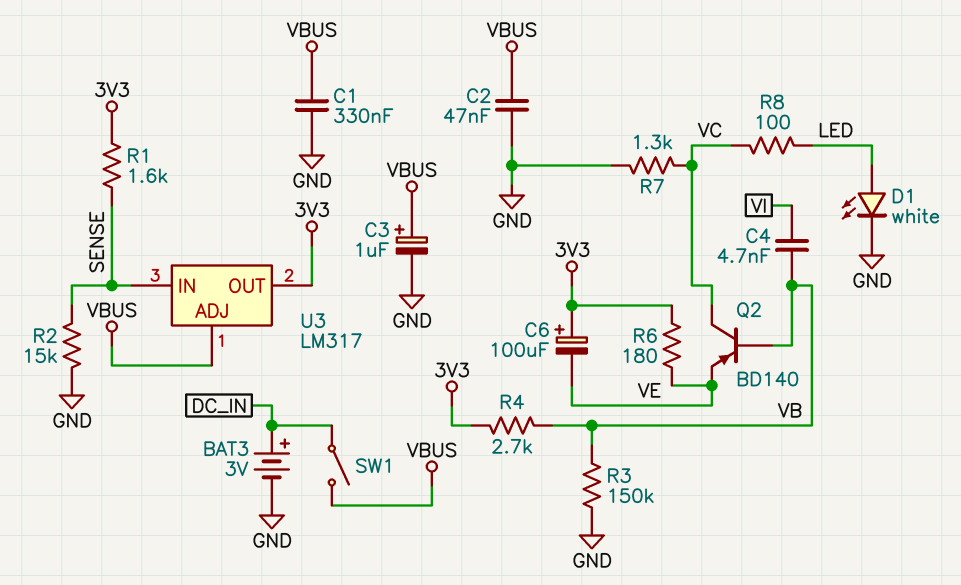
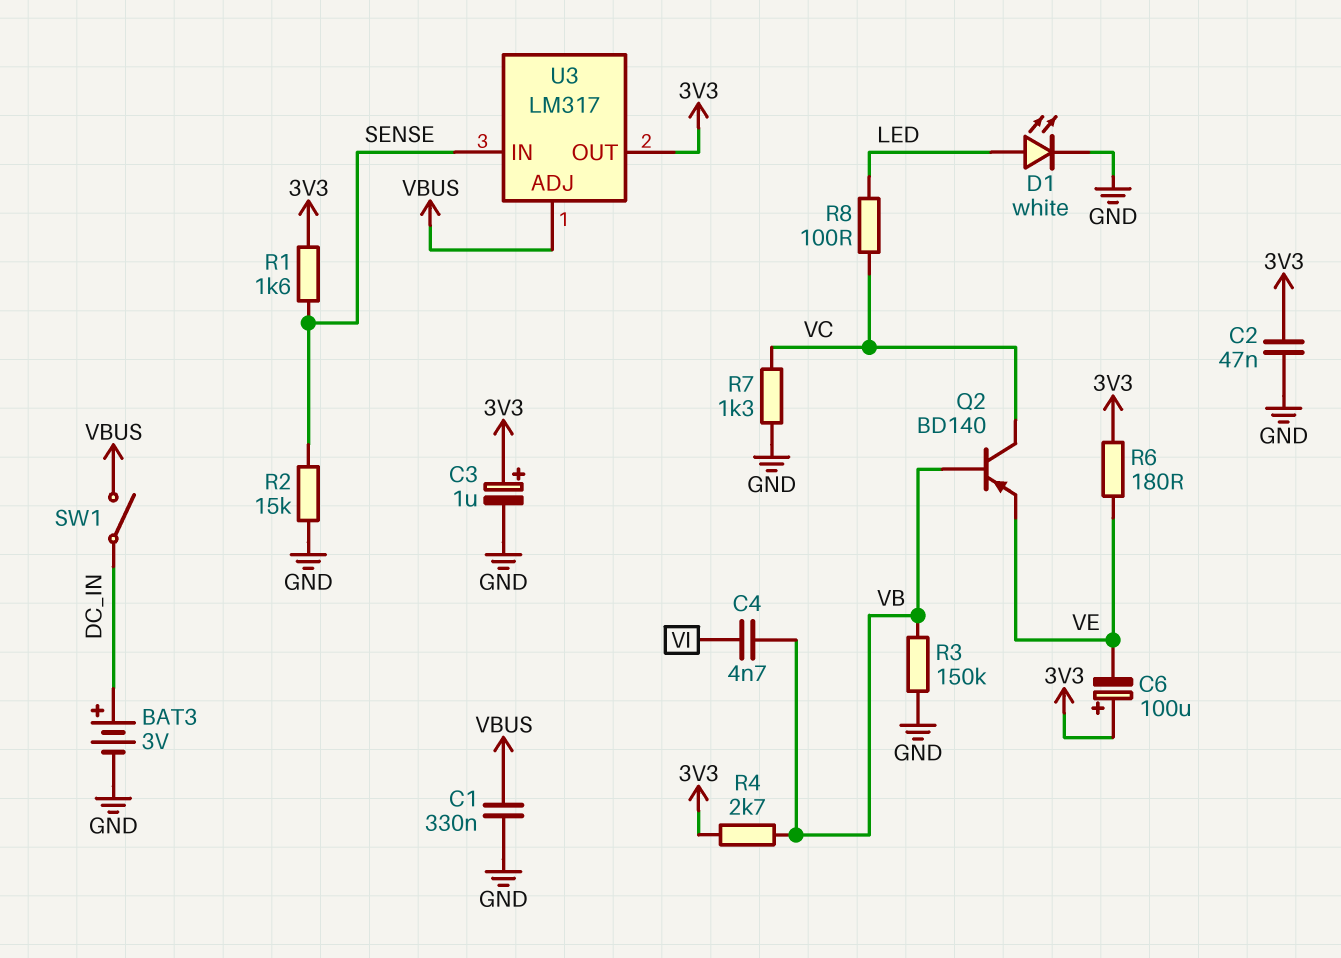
C2: 47nF (GND, VBUS) -> 47nF (3V3, GND)
C3: 1uF (plus VBUS, minus GND) -> 1uF (plus 3V3, minus GND)

